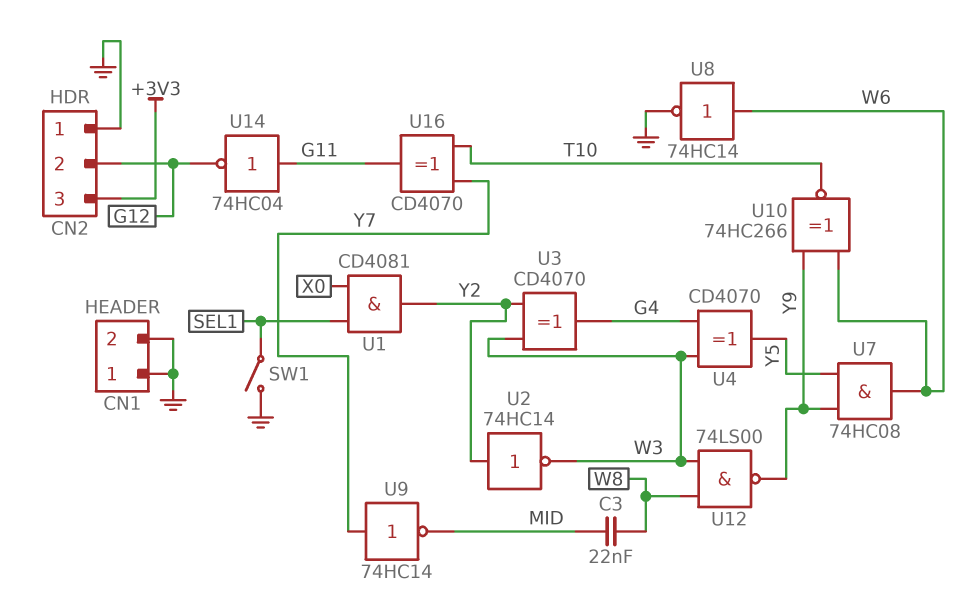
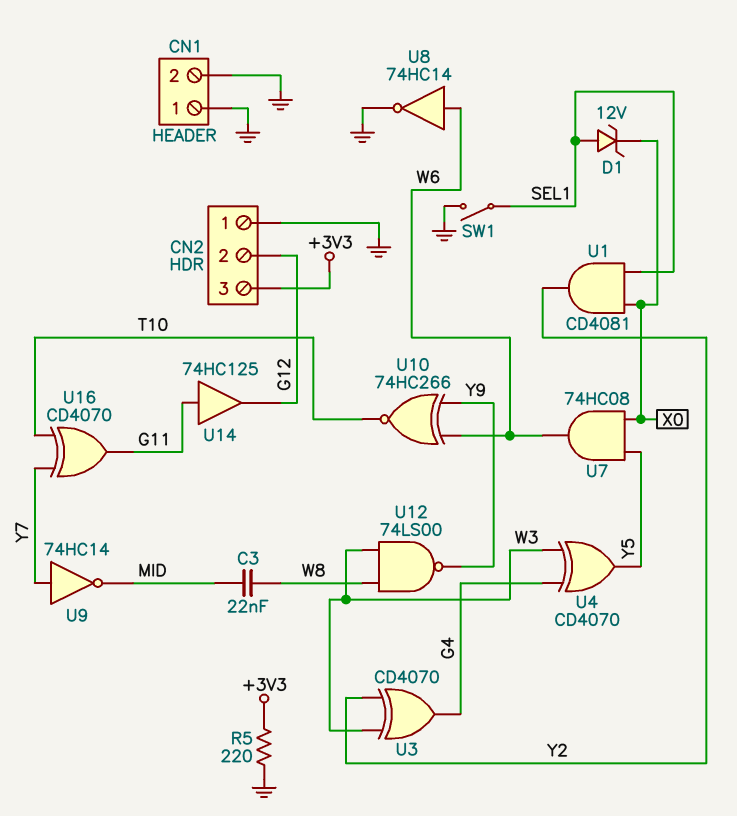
D1: none -> zener 12V (A SEL1, K X0)
R5: none -> 220 (+3V3, GND)
U2: NOT 74HC14 (in Y2, out W3) -> none
U7: AND 74HC08 (in Y5, in Y9, out W6) -> AND 74HC08 (in X0, in Y5, out W6)
U14: NOT 74HC04 (in G11, out G12) -> buffer 74HC125 (in G11, out G12)

